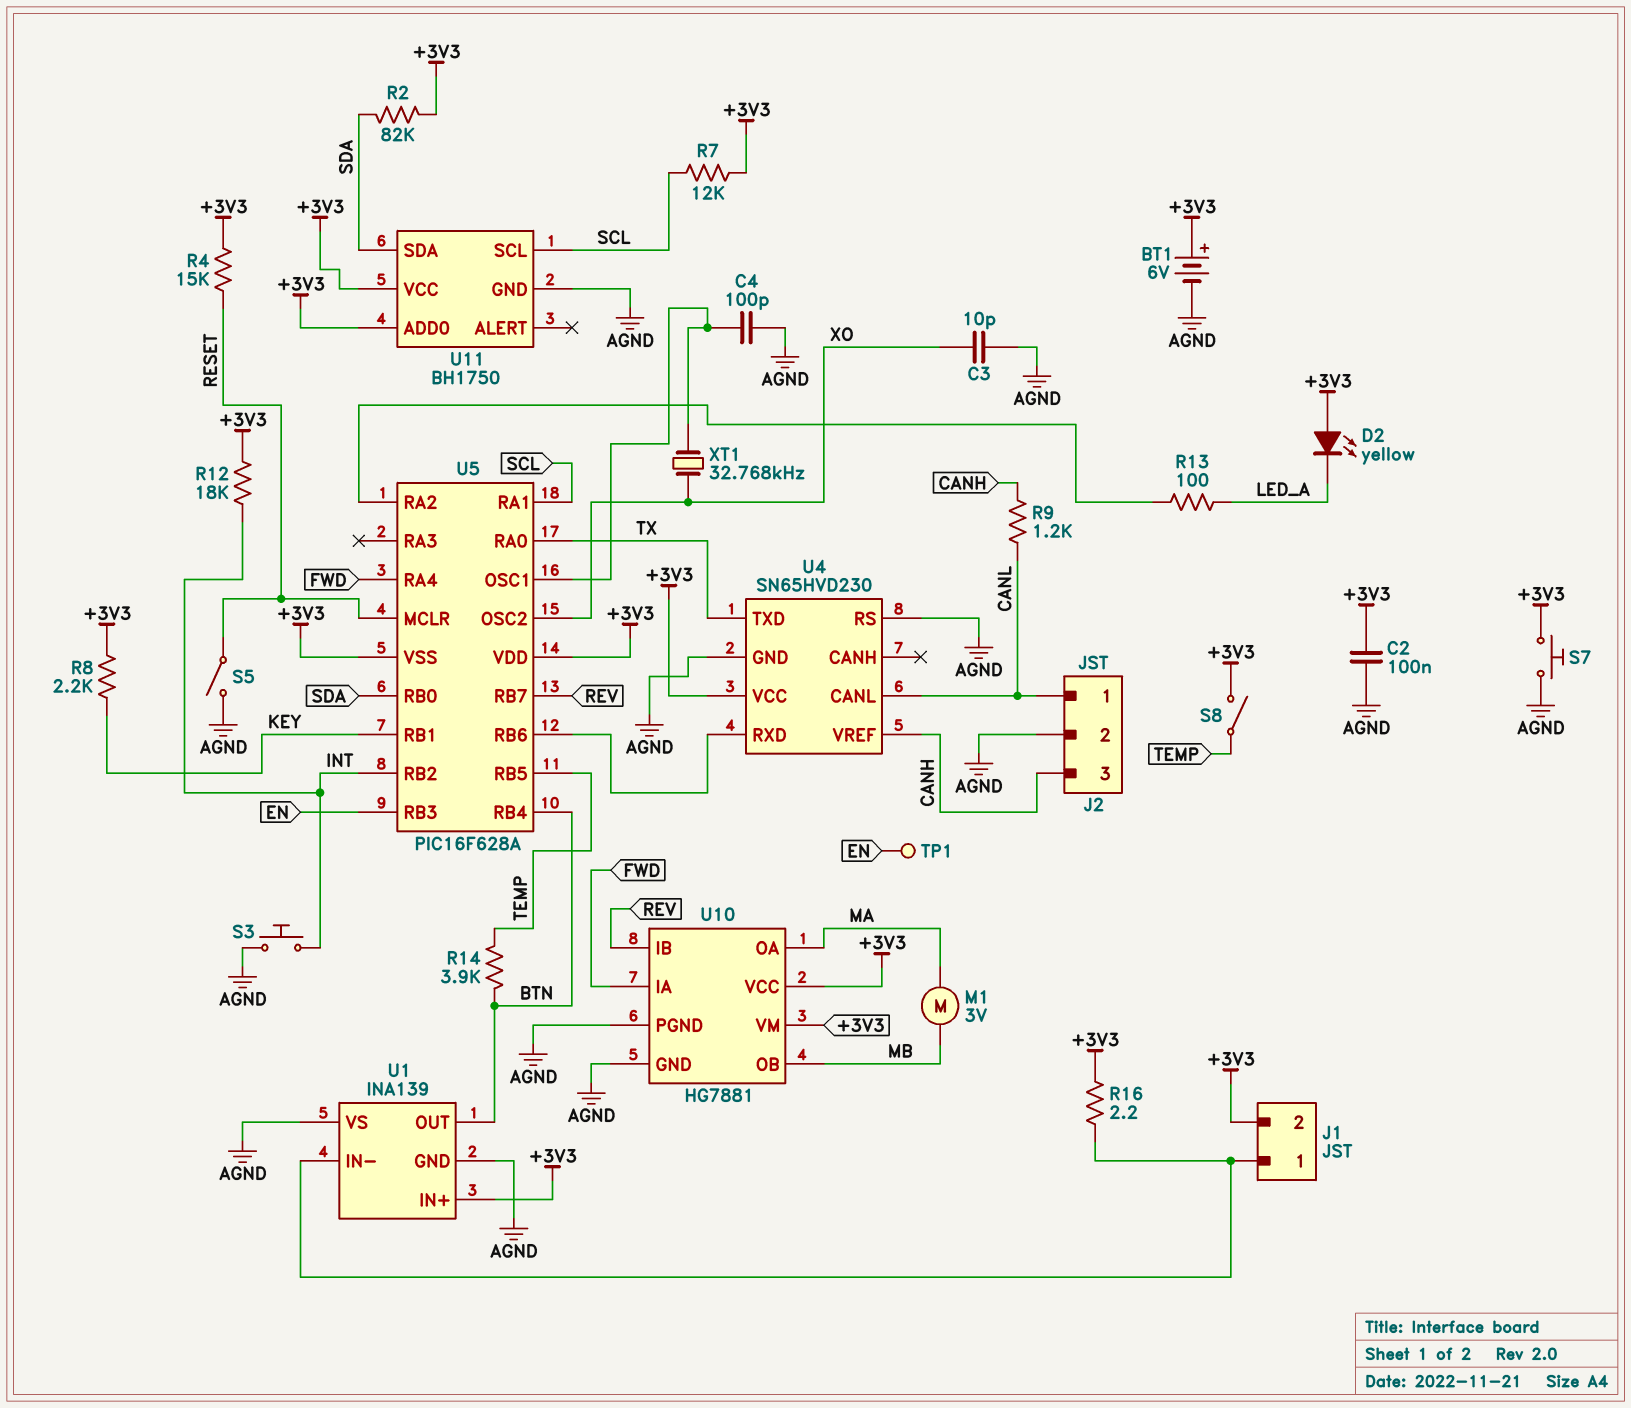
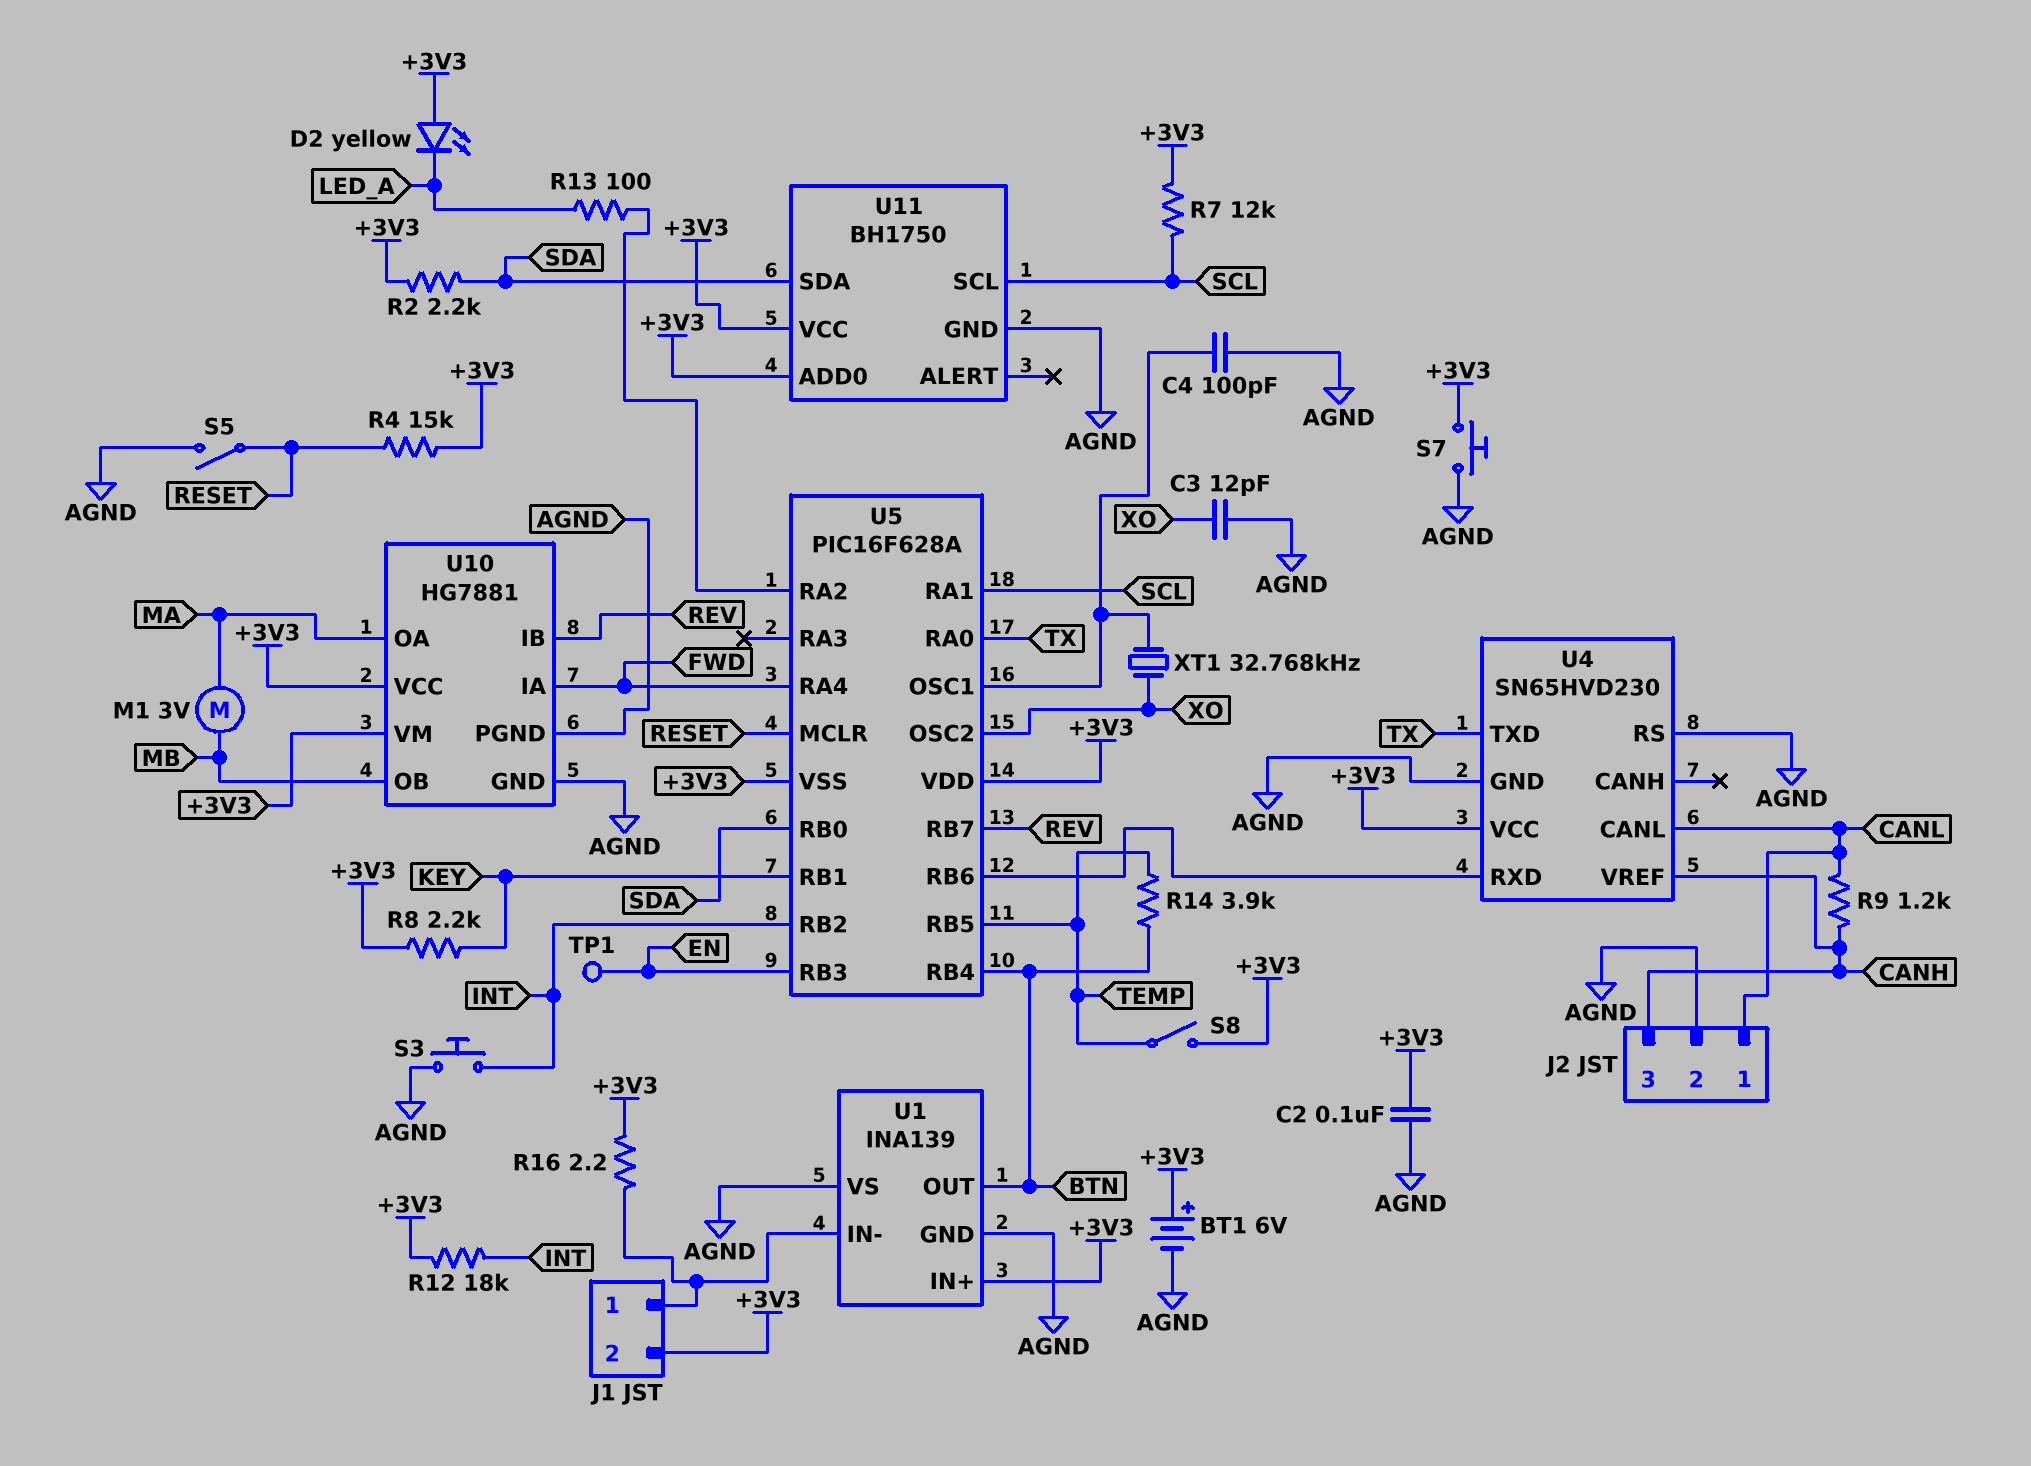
C3: 10pF (AGND, XO) -> 12pF (AGND, XO)
R2: 82k (+3V3, SDA) -> 2.2k (+3V3, SDA)

